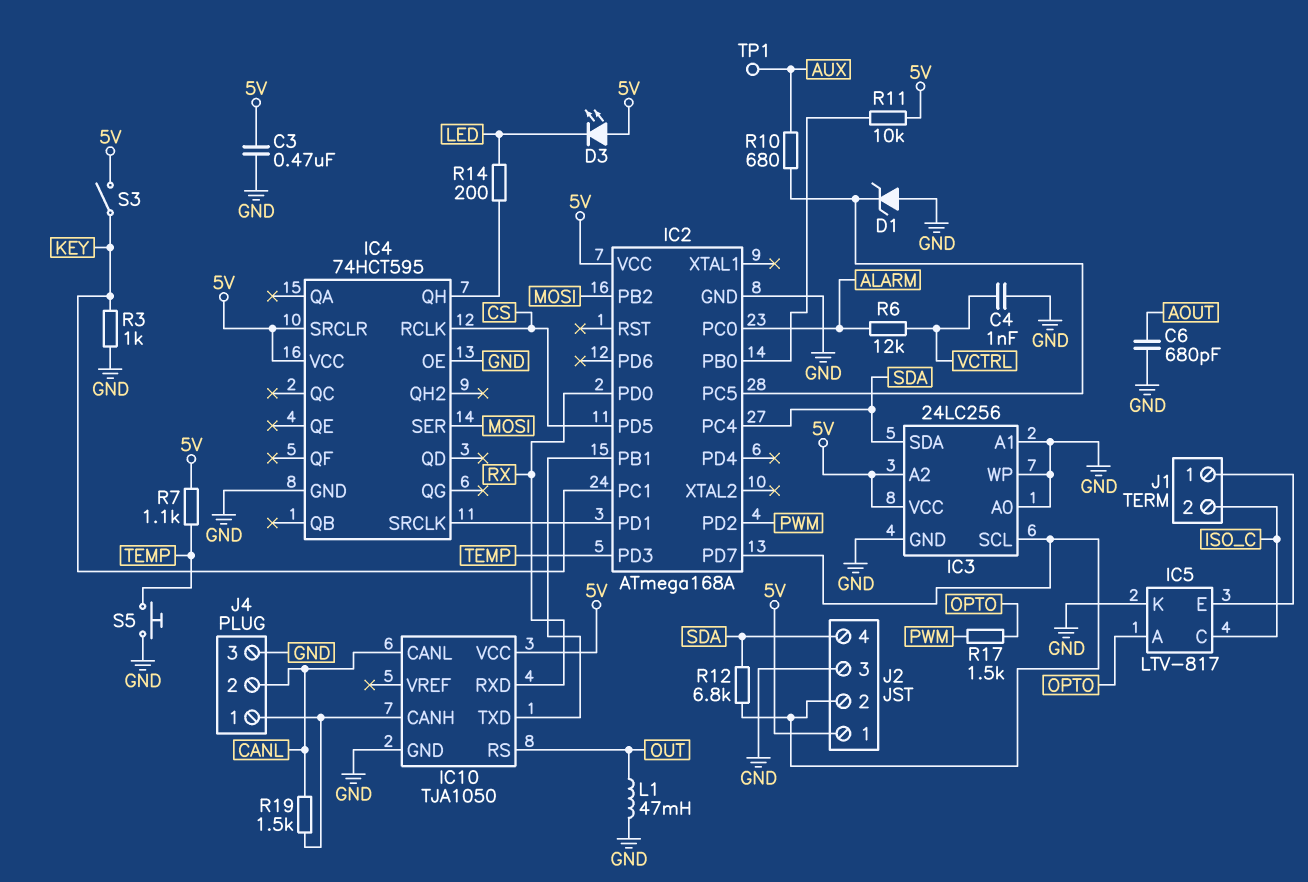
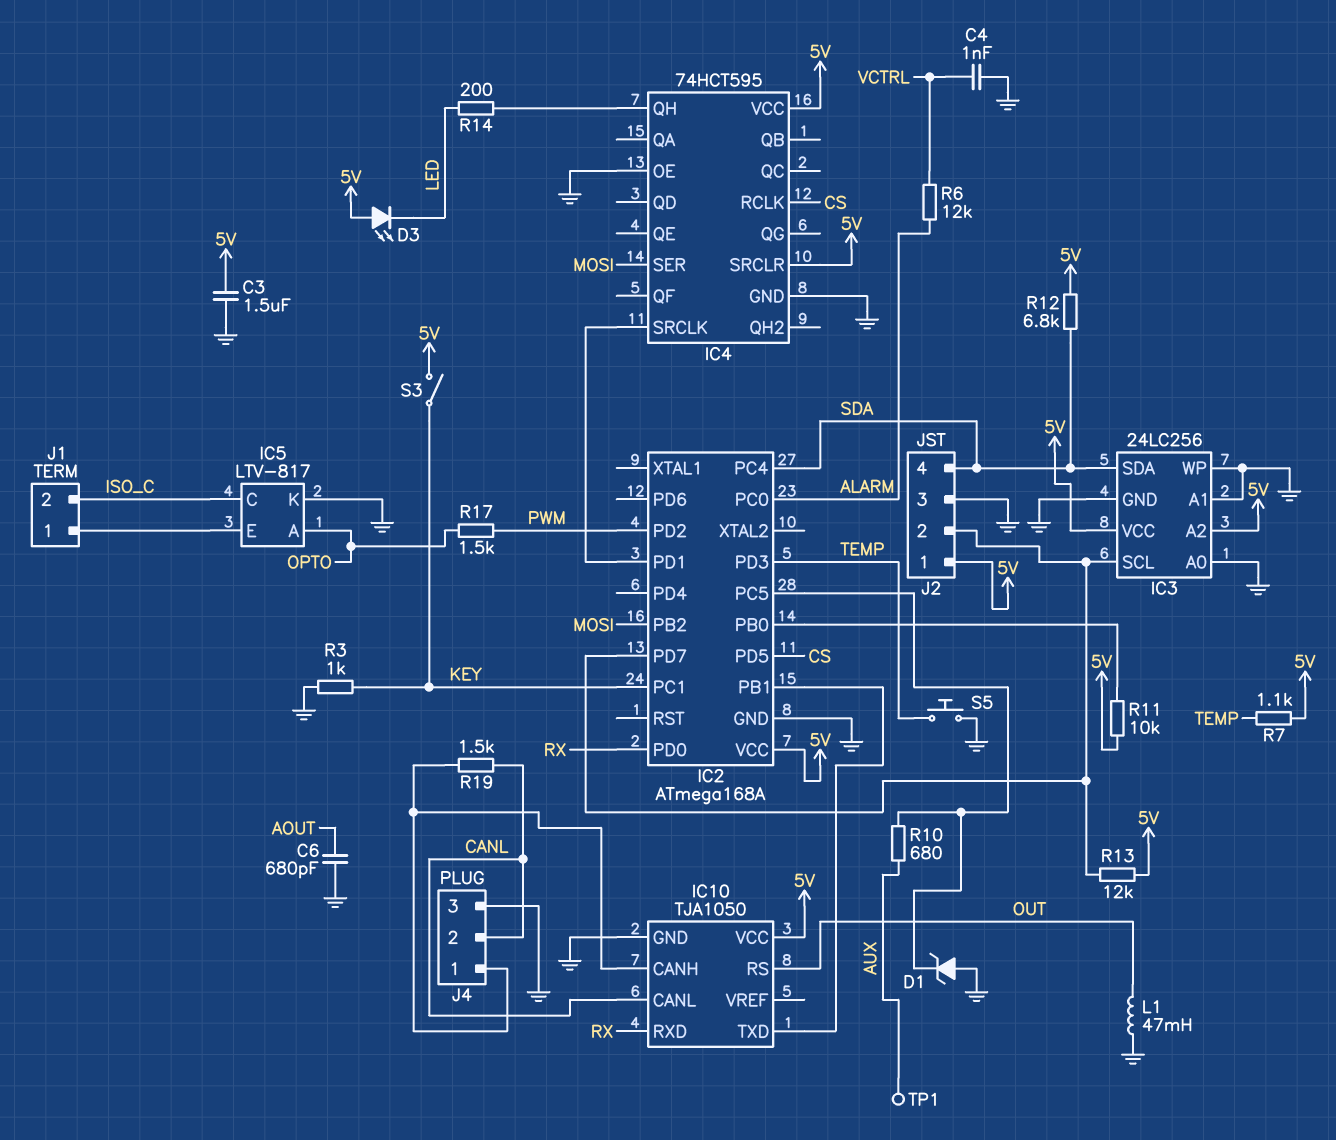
C3: 470nF (5V, GND) -> 1.5uF (5V, GND)
R12: 6.8k (IC2/PD7, SDA) -> 6.8k (5V, SDA)
R13: none -> 12k (5V, IC2/PD7)

